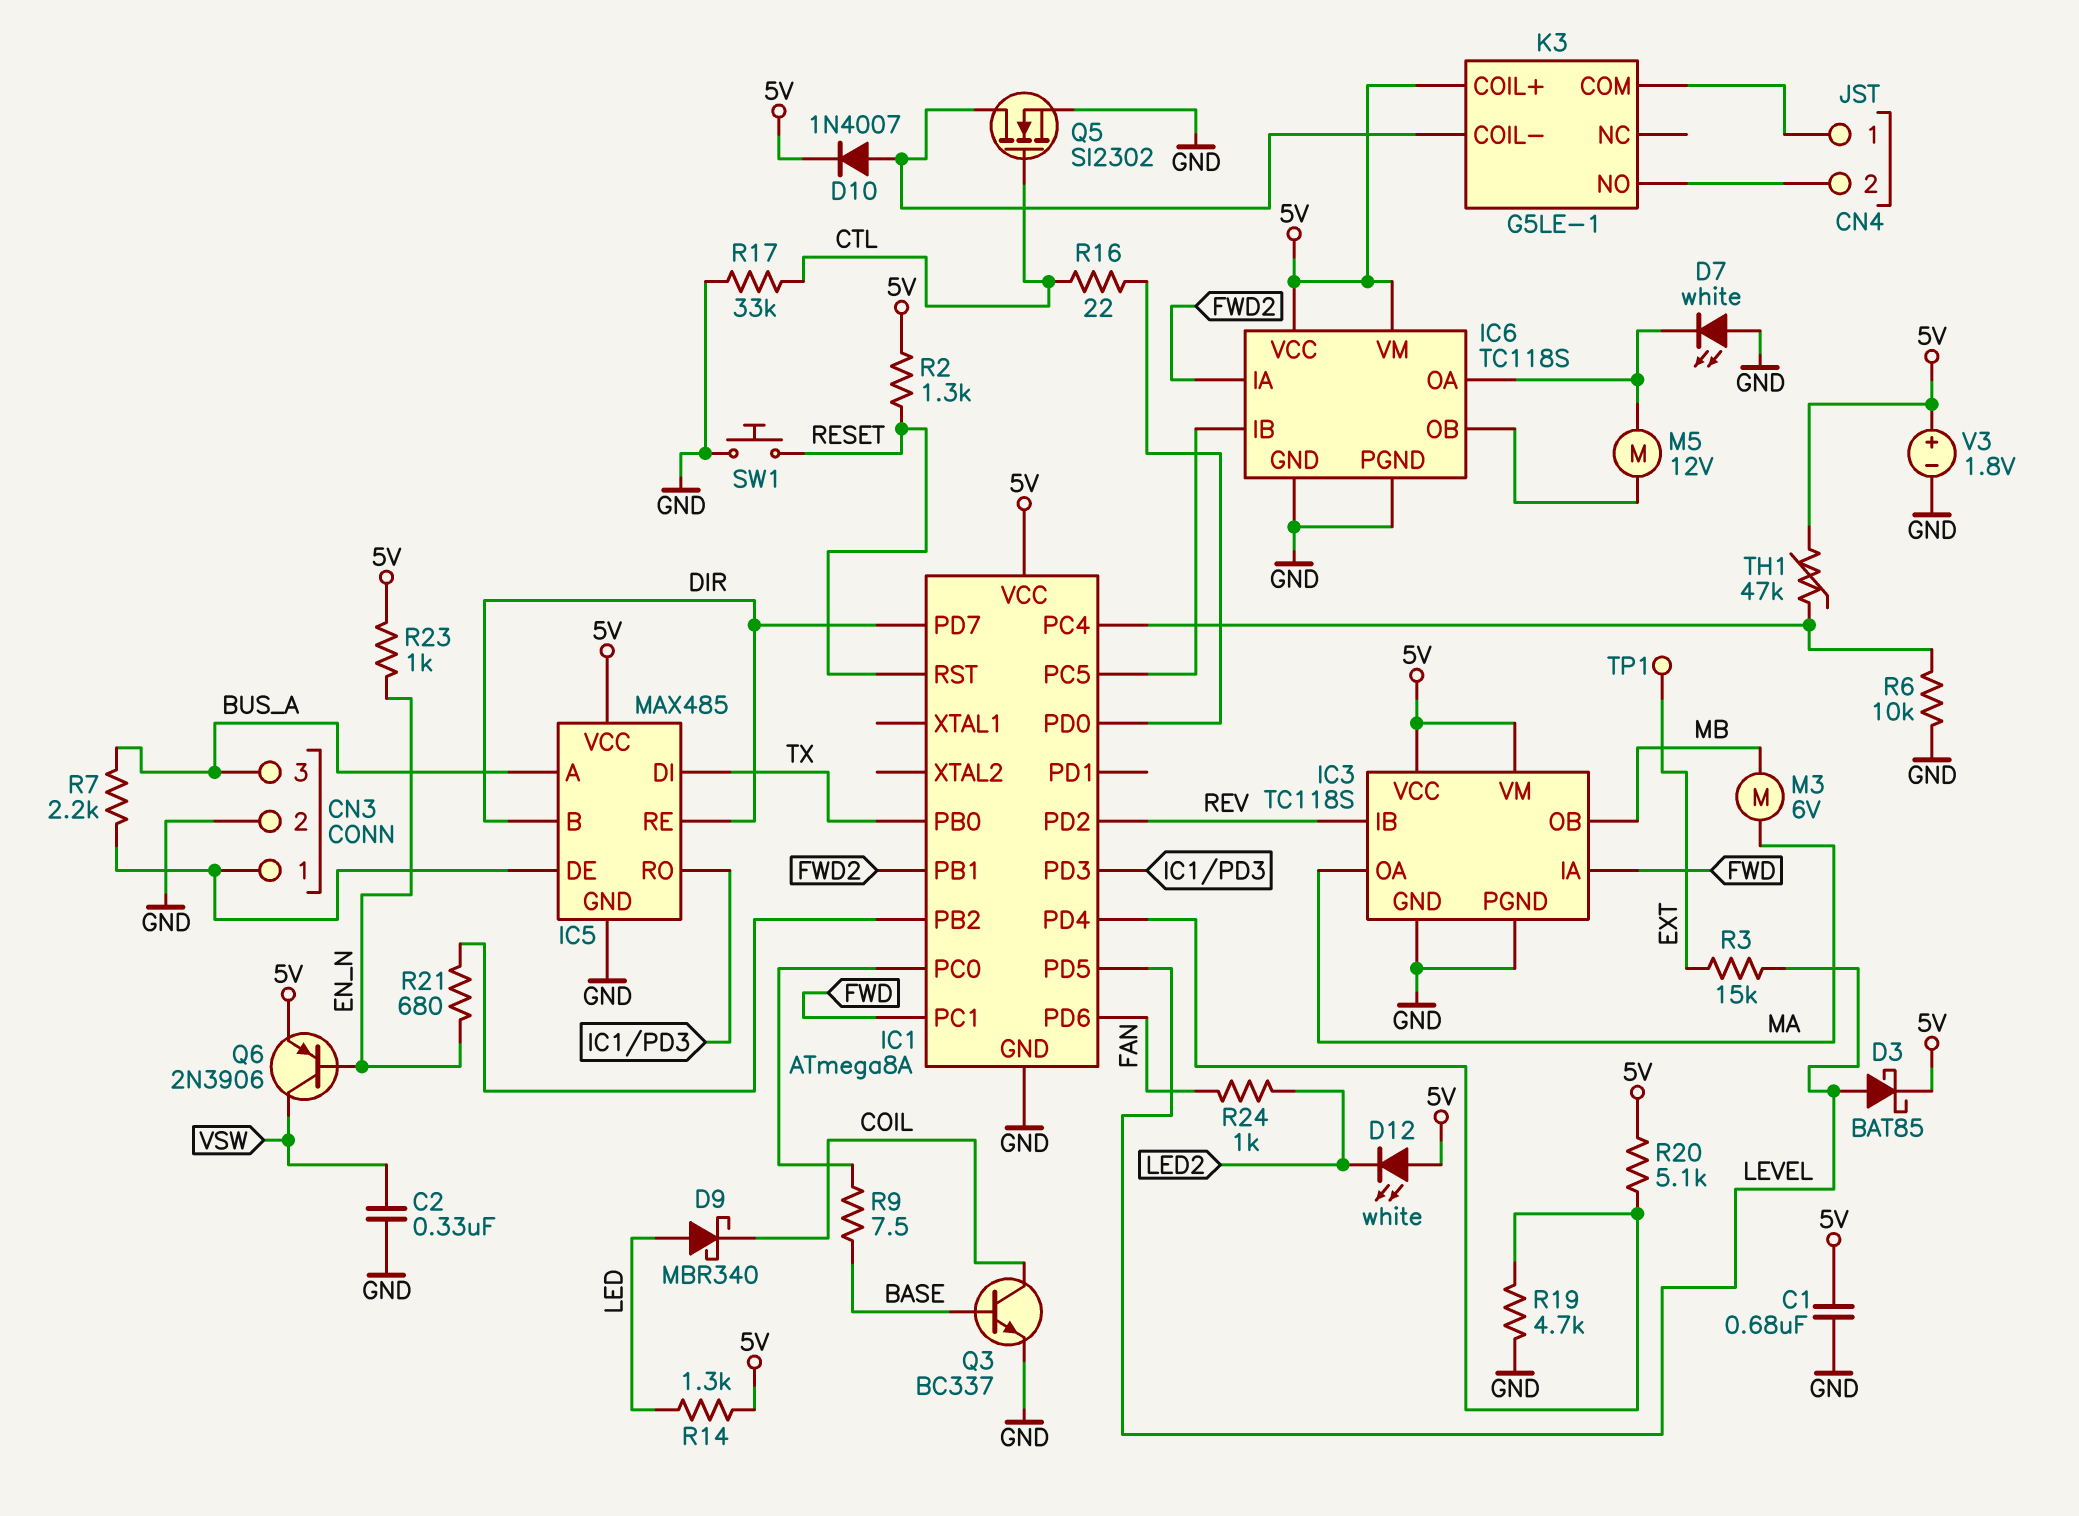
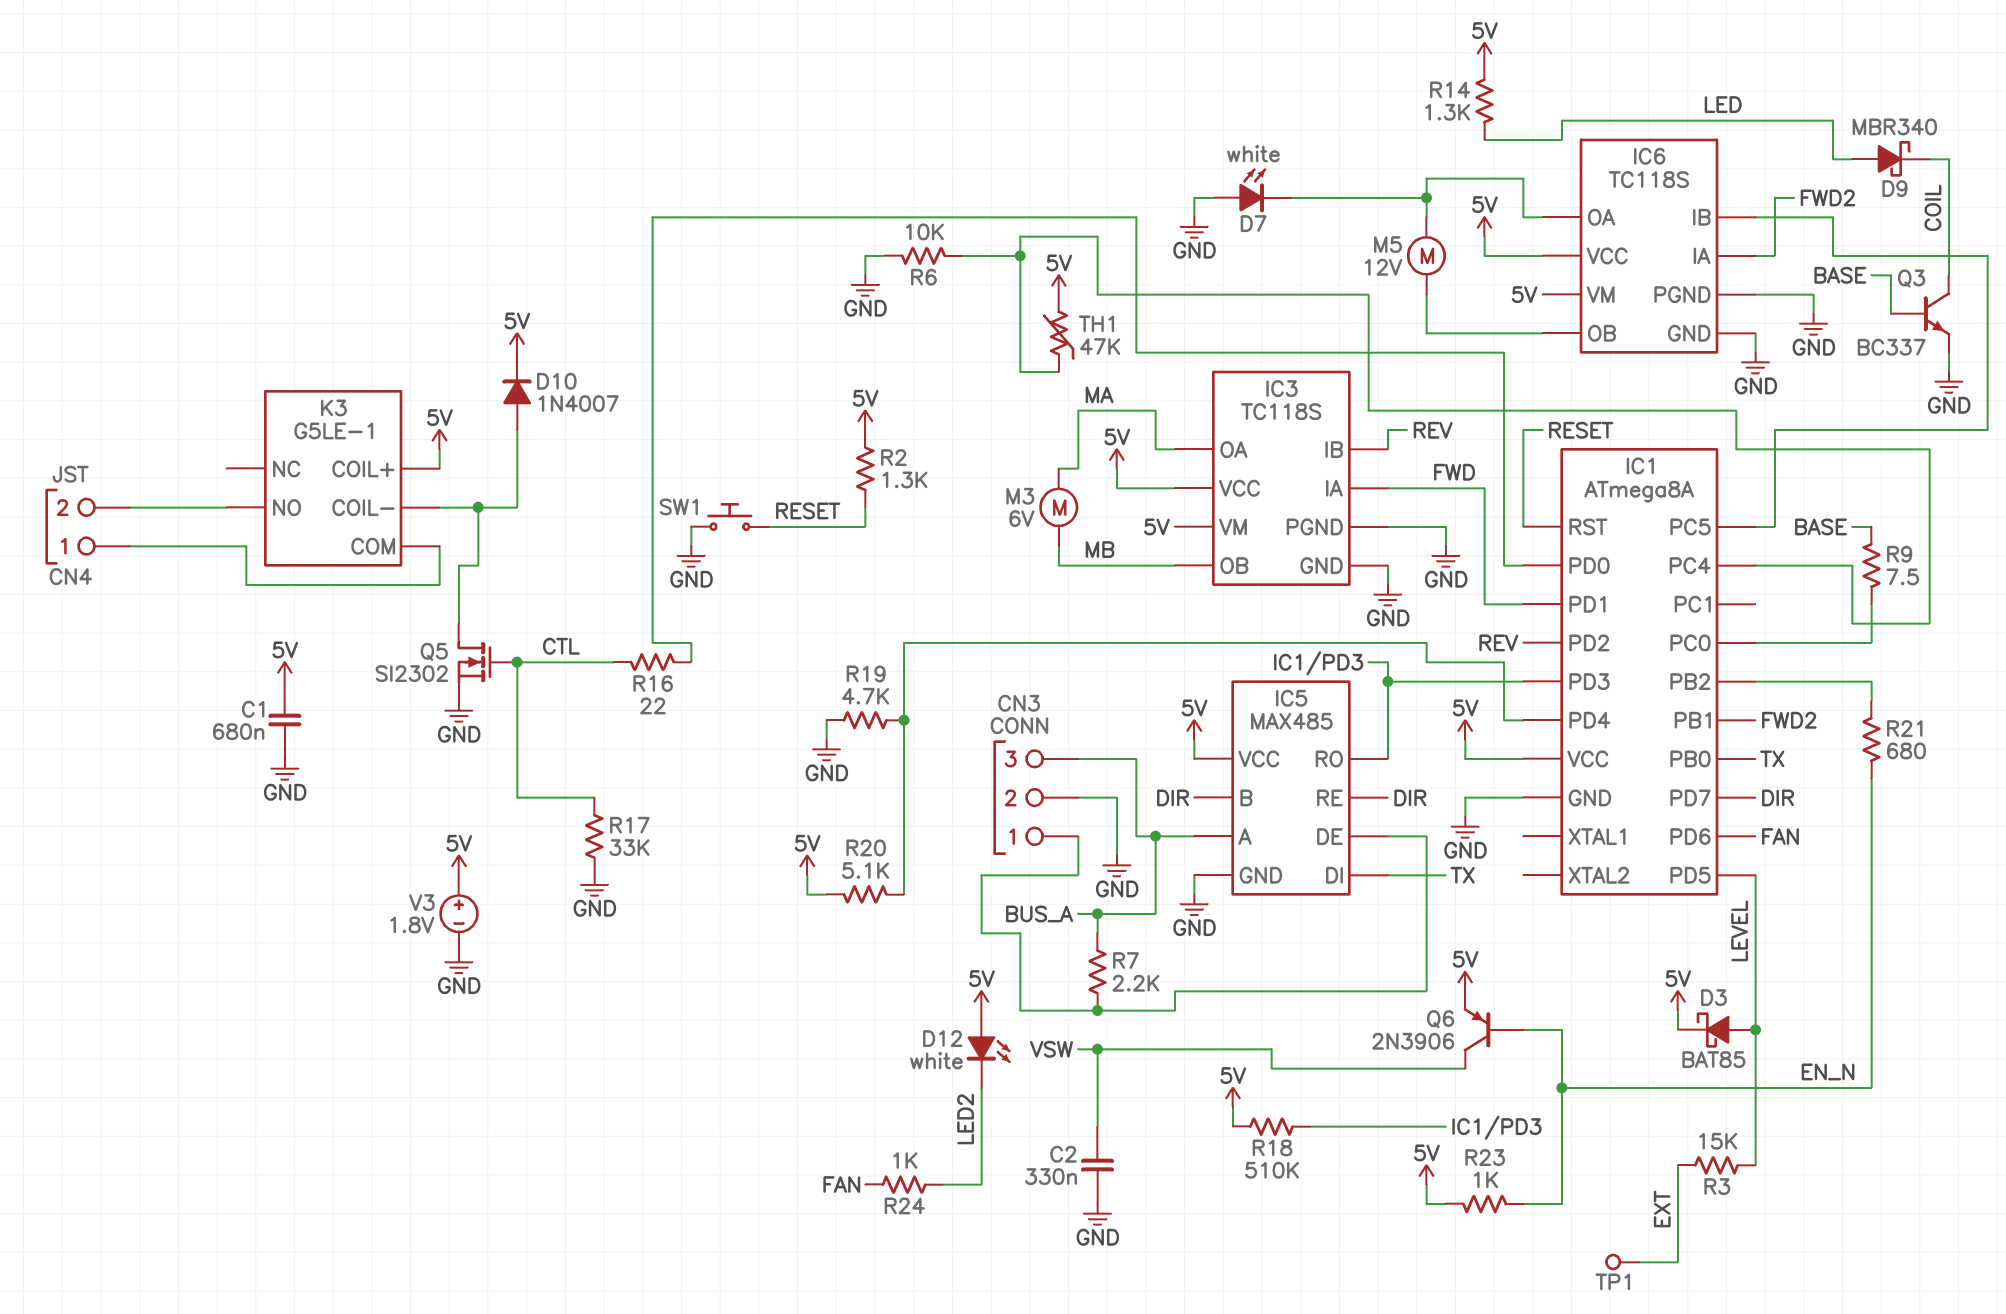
IC1 pin PC1: FWD -> none
IC1 pin PD1: none -> FWD
R18: none -> 510k (5V, IC1/PD3)

